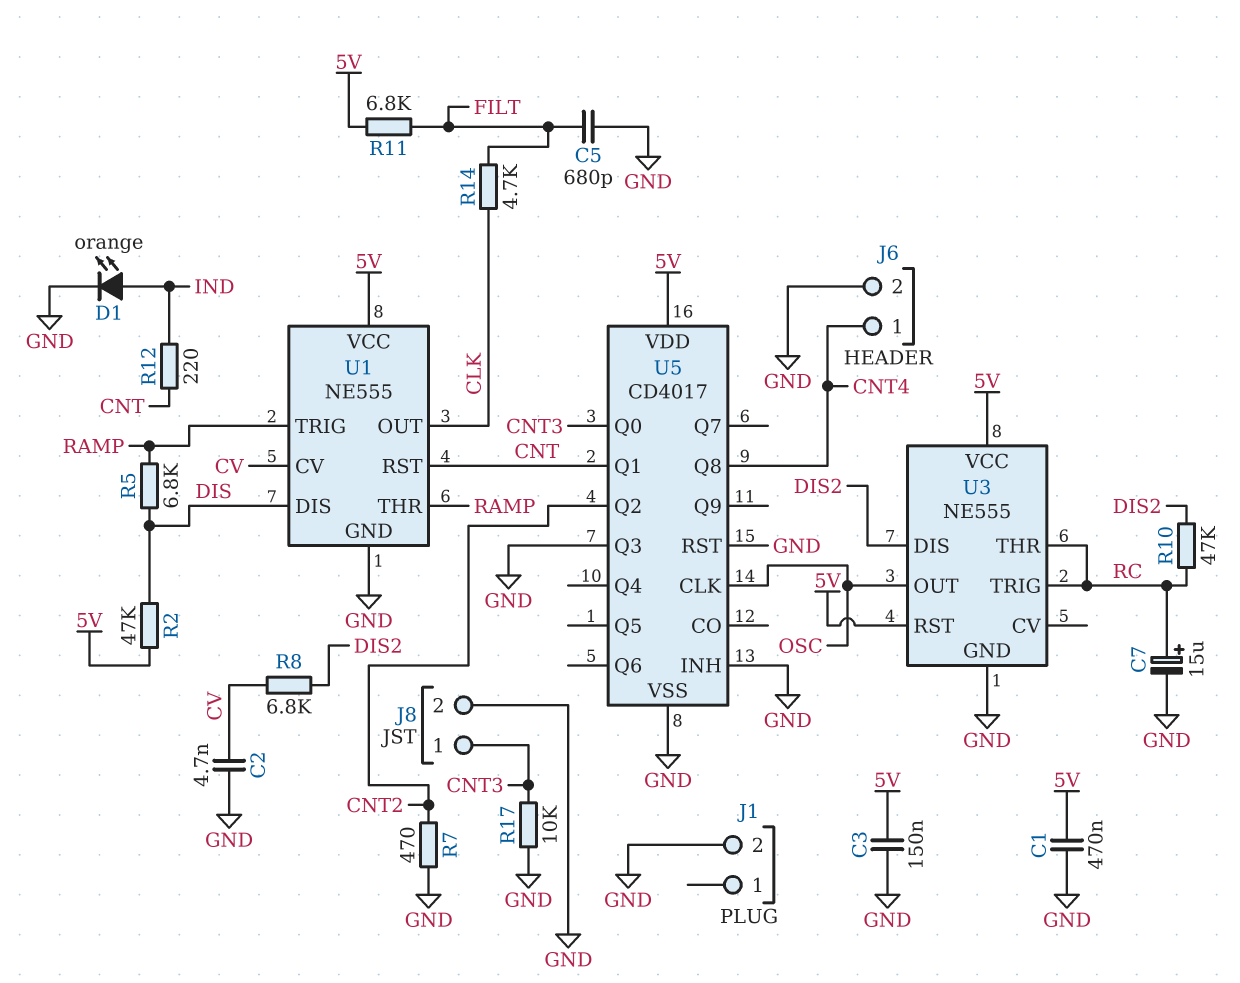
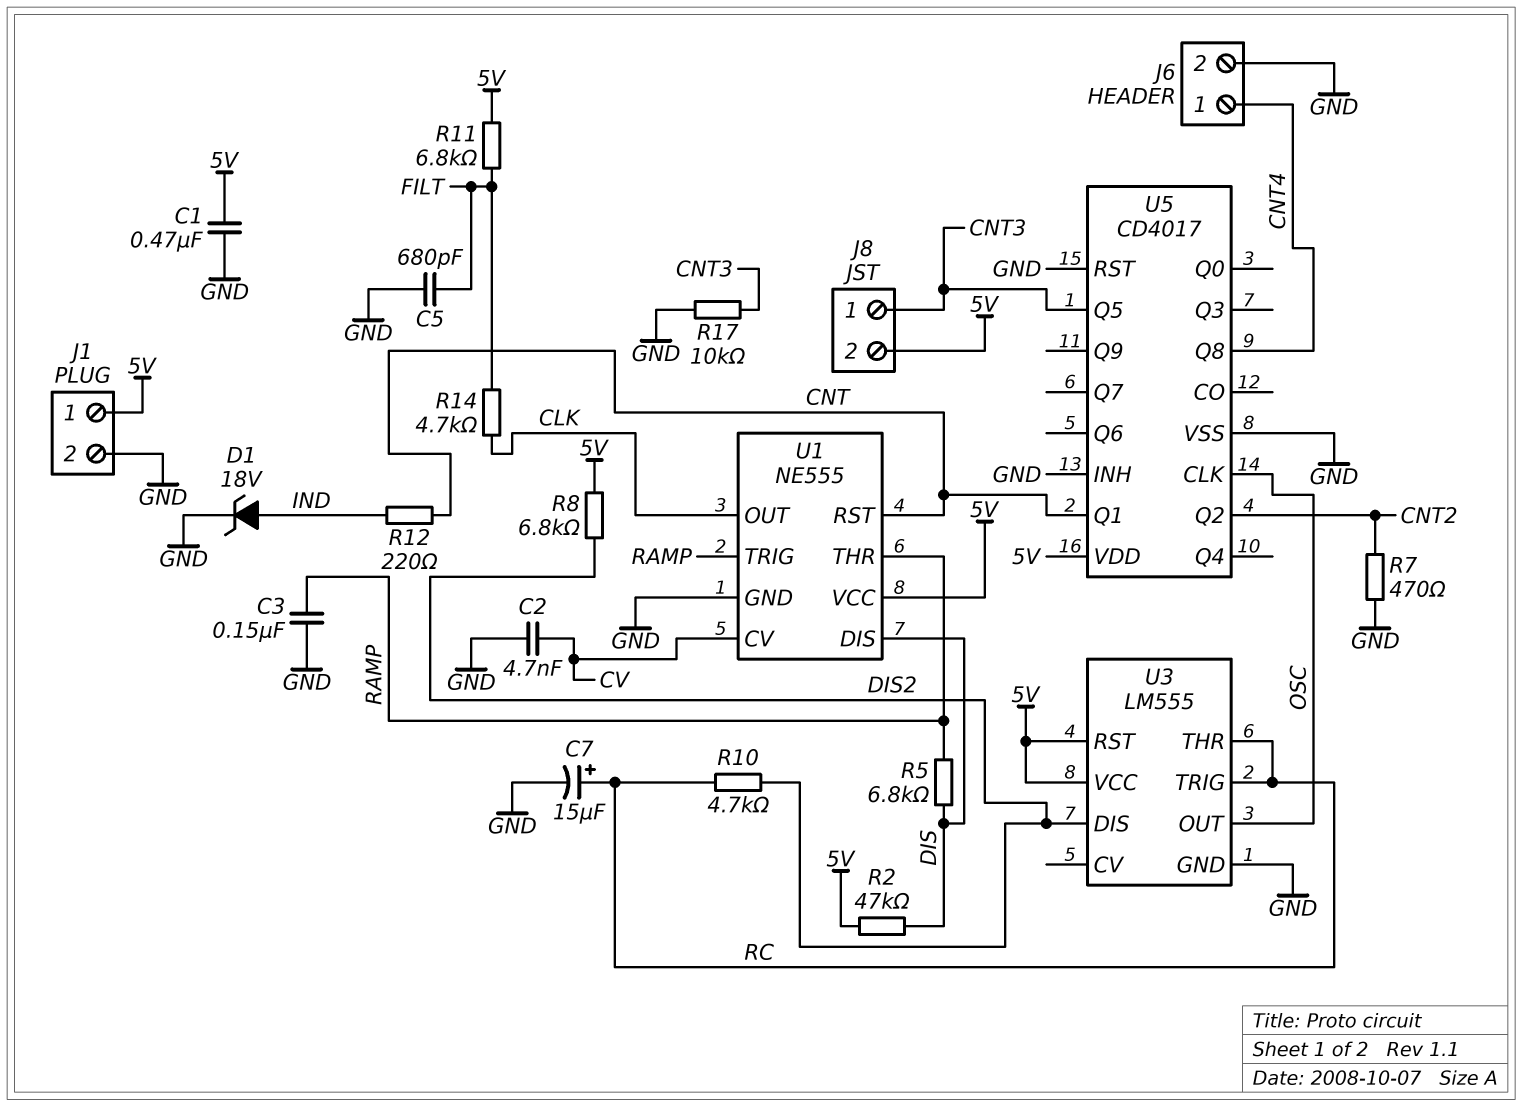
C3: 150nF (5V, GND) -> 150nF (GND, RAMP)
D1: LED orange (A IND, K GND) -> zener 18V (A IND, K GND)
J1 pin 1: none -> 5V
J8 pin 2: GND -> 5V
R8: 6.8k (CV, DIS2) -> 6.8k (5V, DIS2)
R10: 47k (DIS2, RC) -> 4.7k (DIS2, RC)
U3: NE555 -> LM555
U5 pin Q0: CNT3 -> none
U5 pin Q3: GND -> none
U5 pin Q5: none -> CNT3

